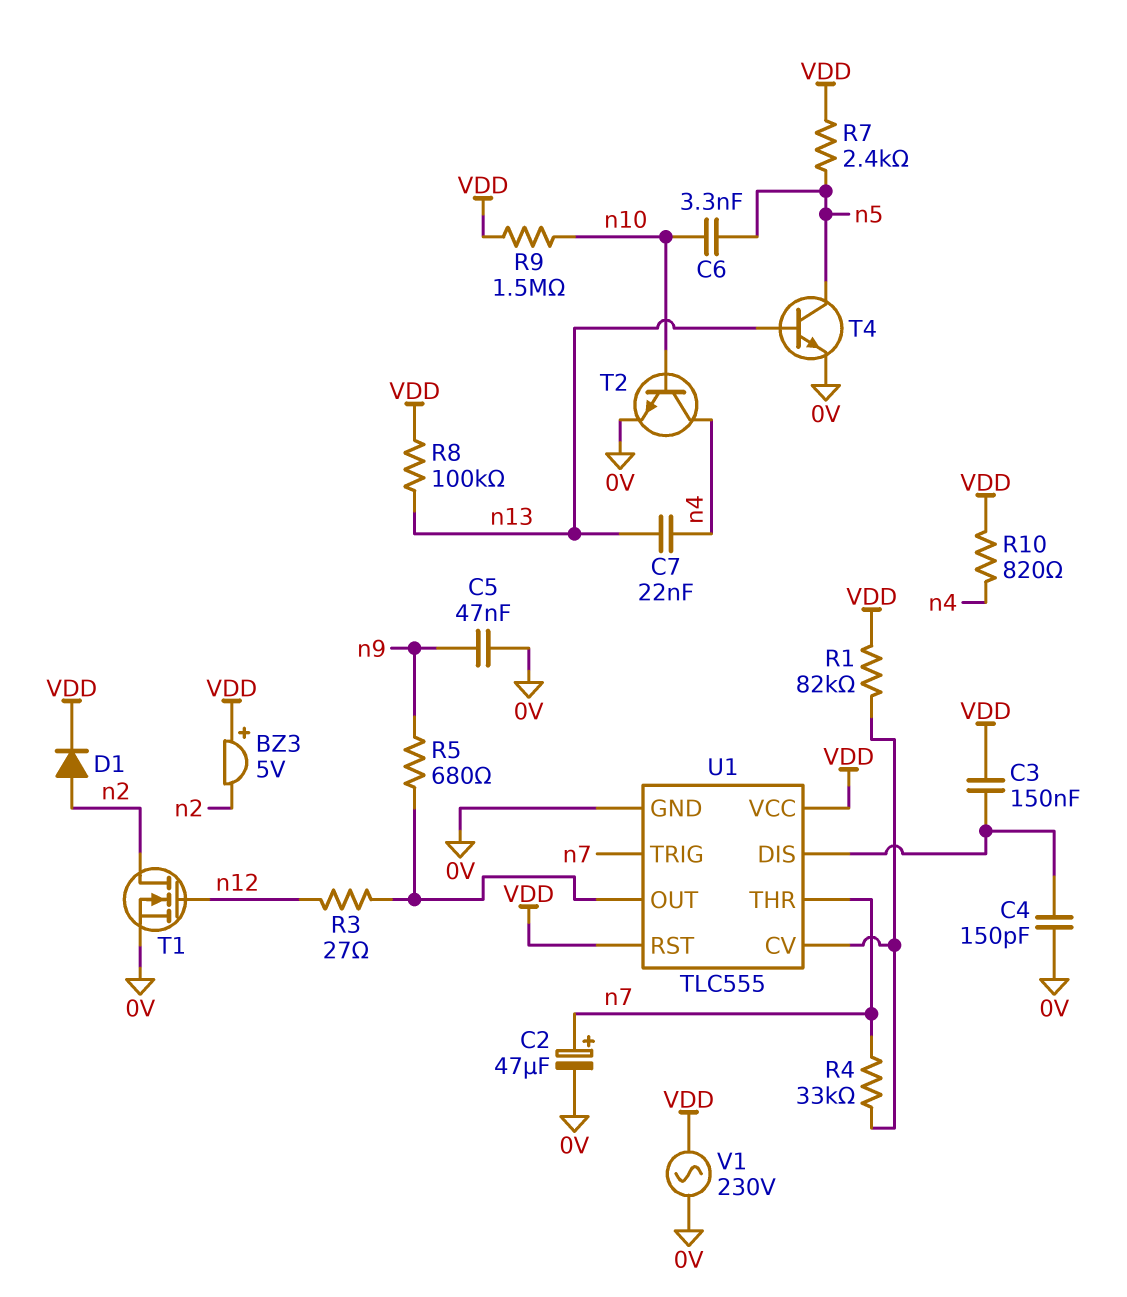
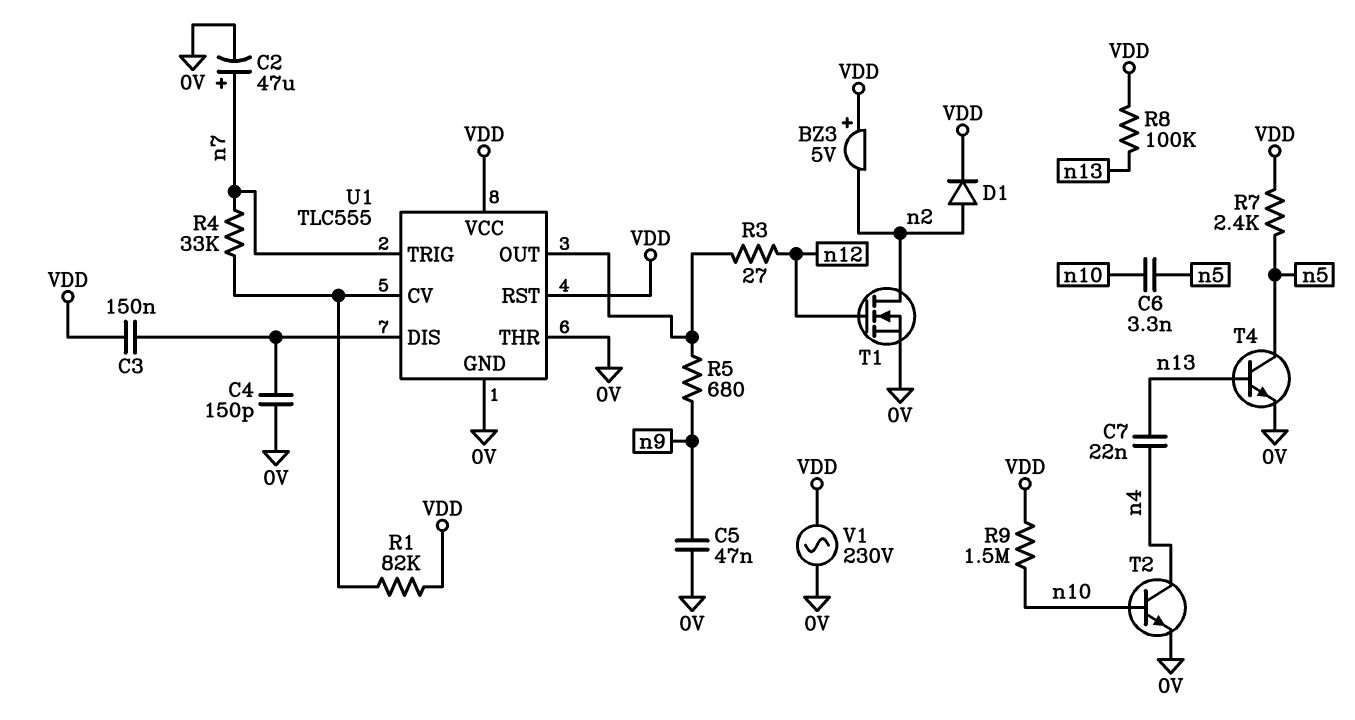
R10: 820 (VDD, n4) -> none
U1 pin THR: n7 -> 0V

